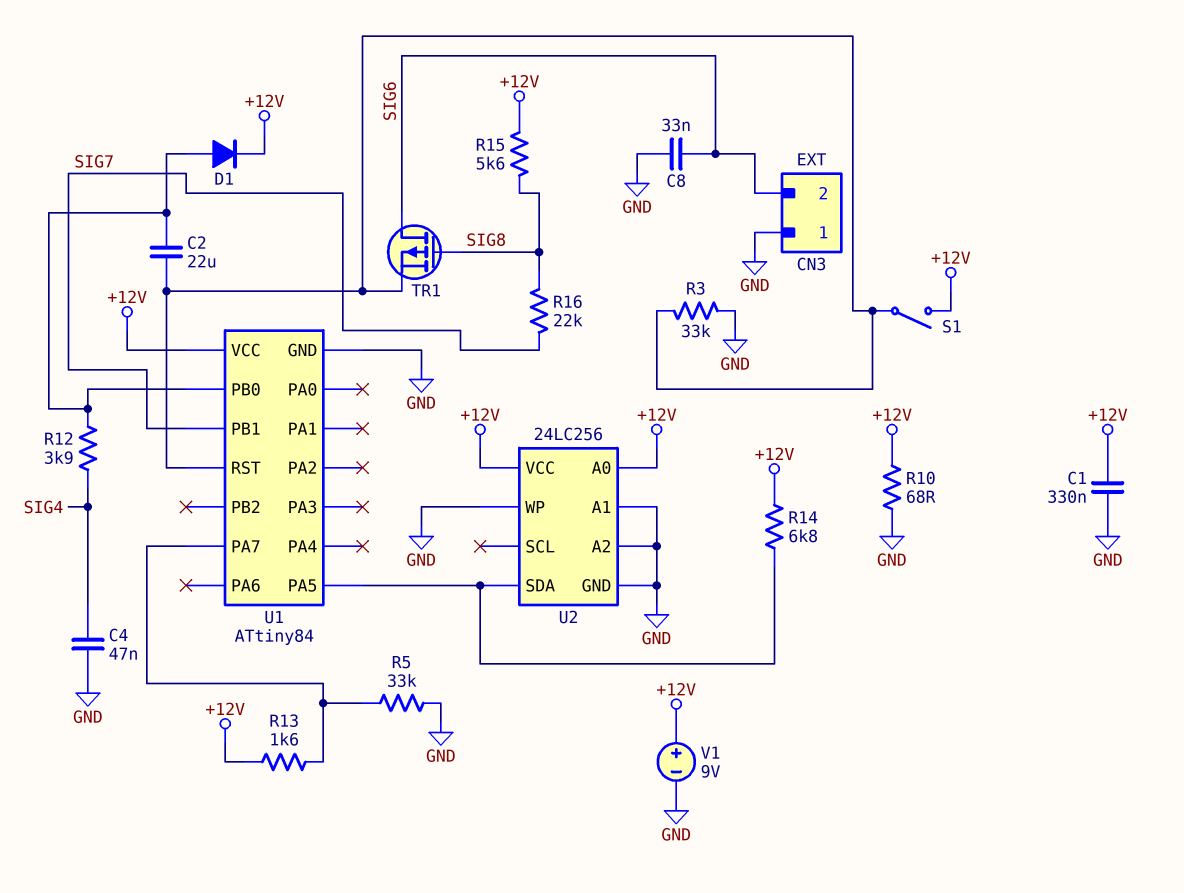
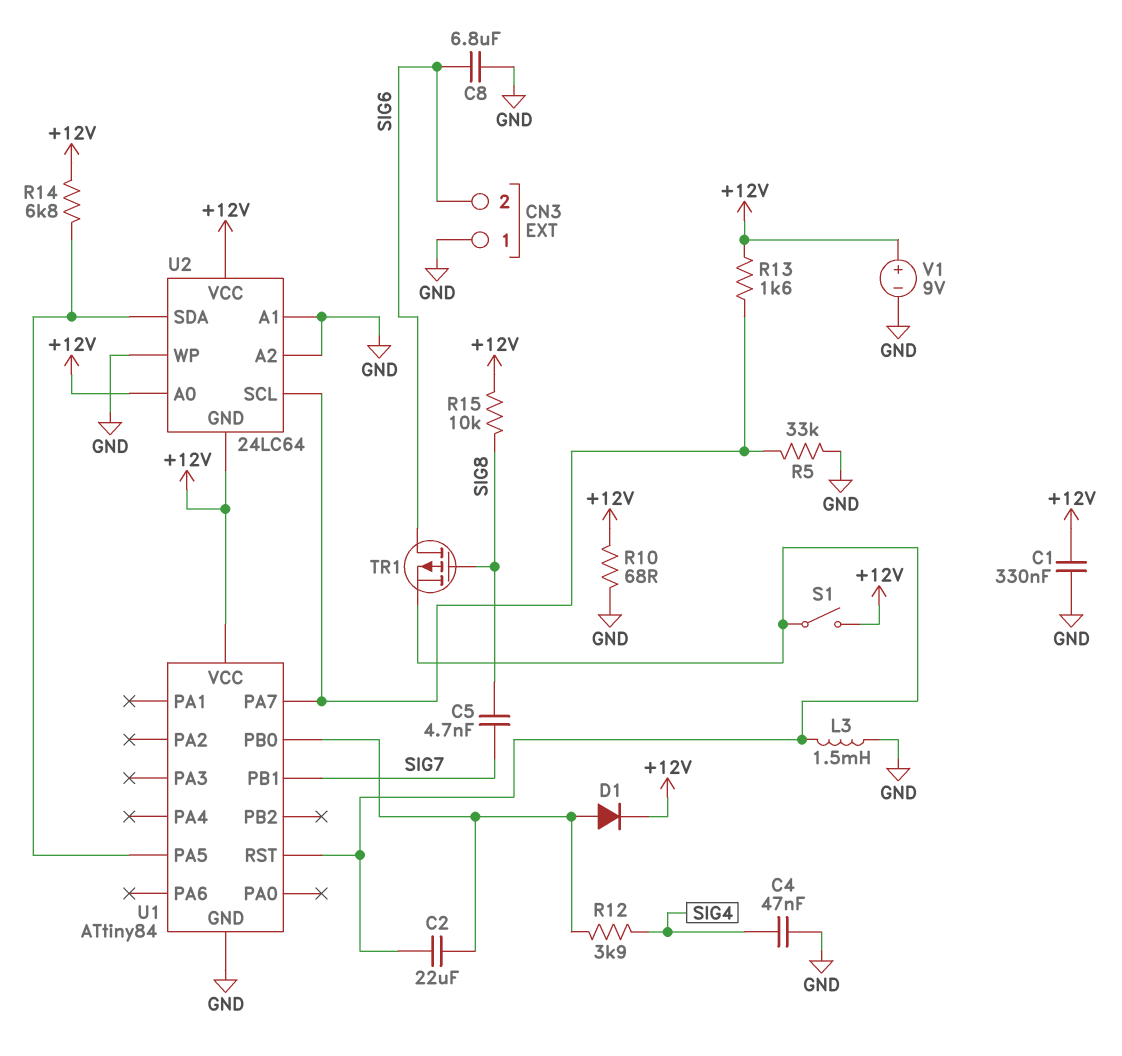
C5: none -> 4.7nF (SIG7, SIG8)
C8: 33nF (GND, SIG6) -> 6.8uF (GND, SIG6)
L3: none -> 1.5mH (GND, U1/RST)
R3: 33k (GND, U1/RST) -> none
R15: 5.6k (+12V, SIG8) -> 10k (+12V, SIG8)
R16: 22k (SIG7, SIG8) -> none
U2: 24LC256 -> 24LC64
U2 pin GND: GND -> +12V
U2 pin SCL: none -> U1/PA7

